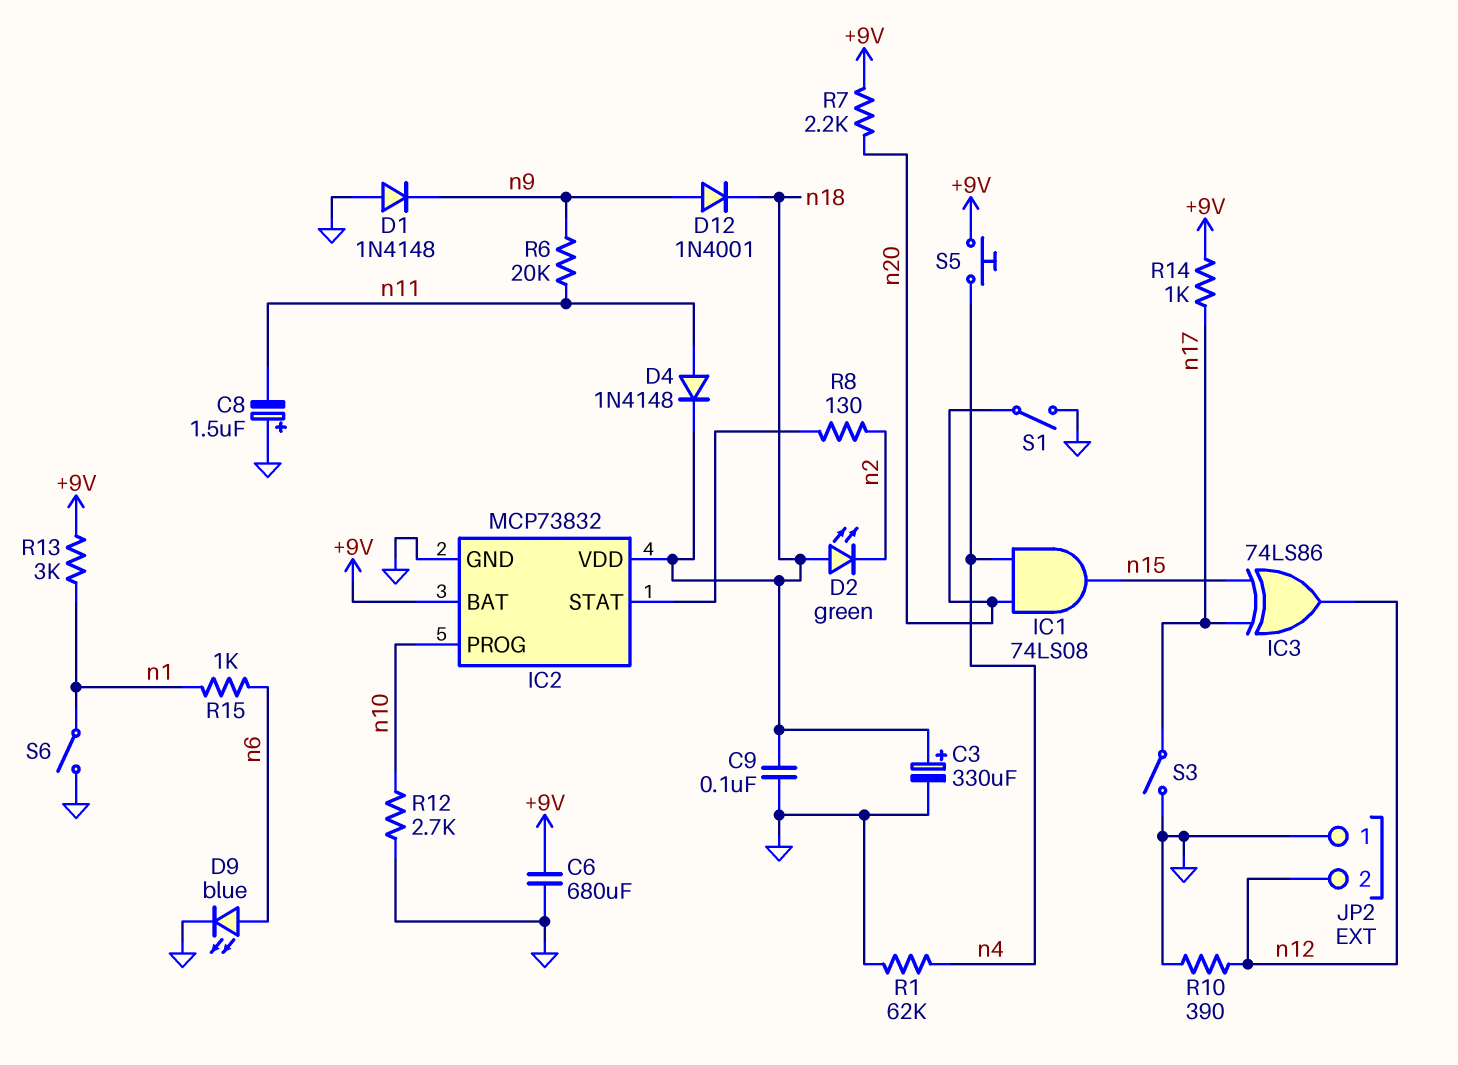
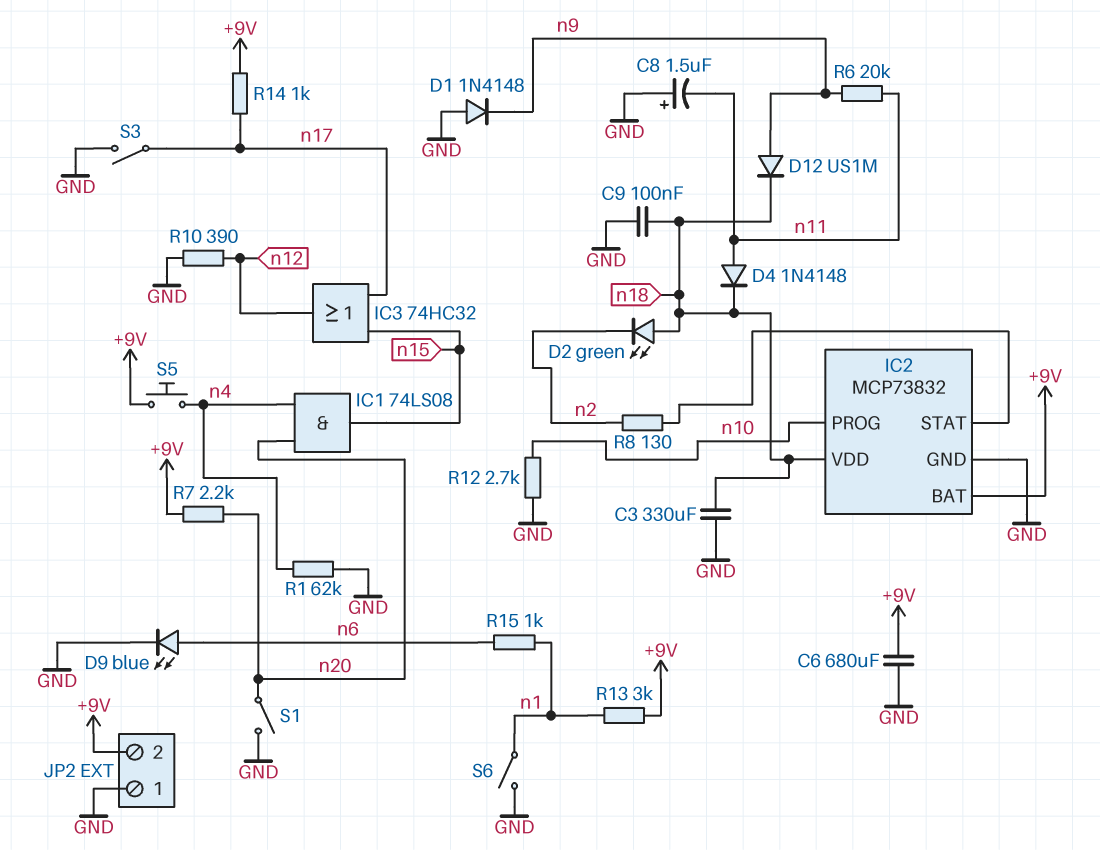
C3: 330uF (plus n18, minus GND) -> 330uF (GND, n18)
D12: diode 1N4001 (A n9, K n18) -> diode US1M (A n9, K n18)
IC3: XOR 74LS86 (in n15, in n17, out n12) -> OR 74HC32 (in n15, in n17, out n12)
JP2 pin 2: n12 -> +9V

